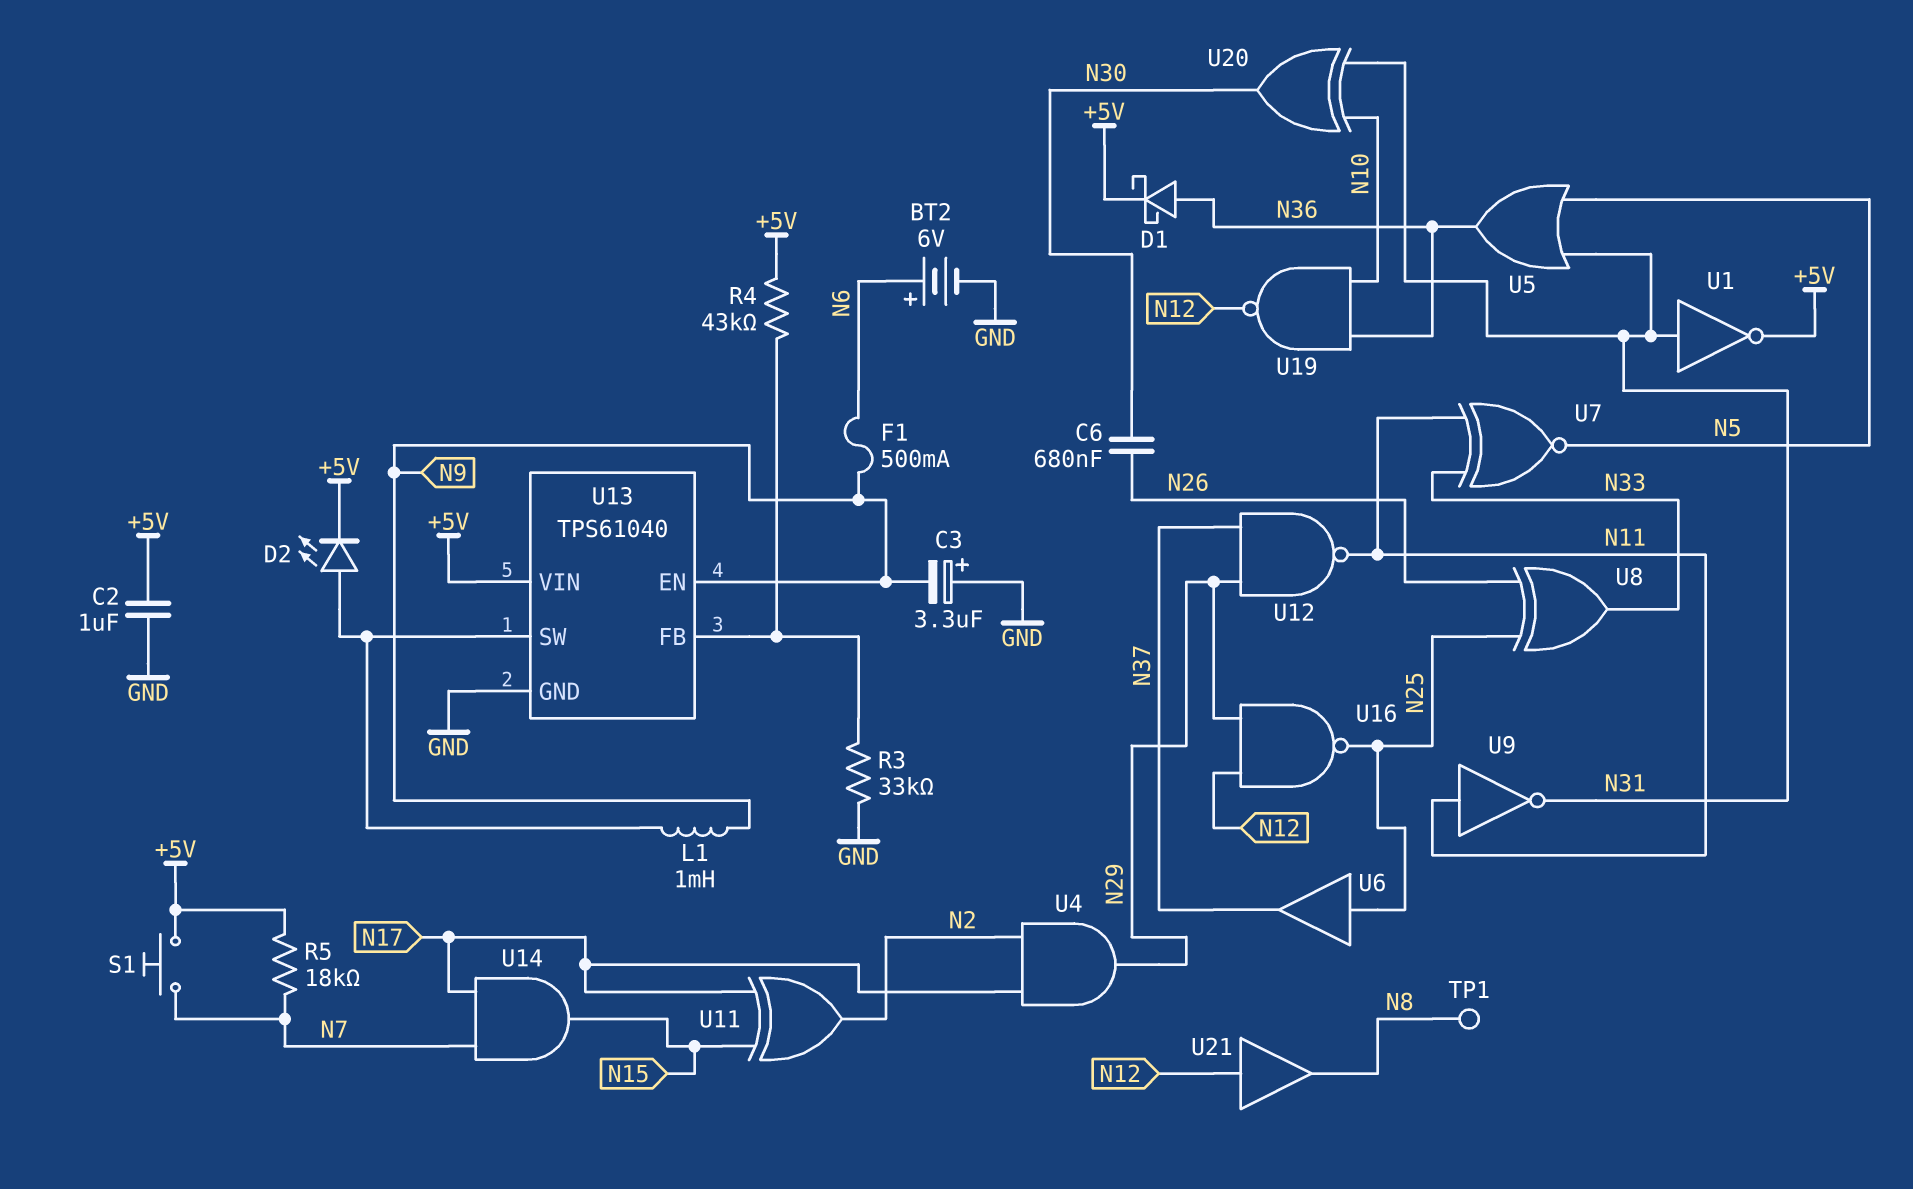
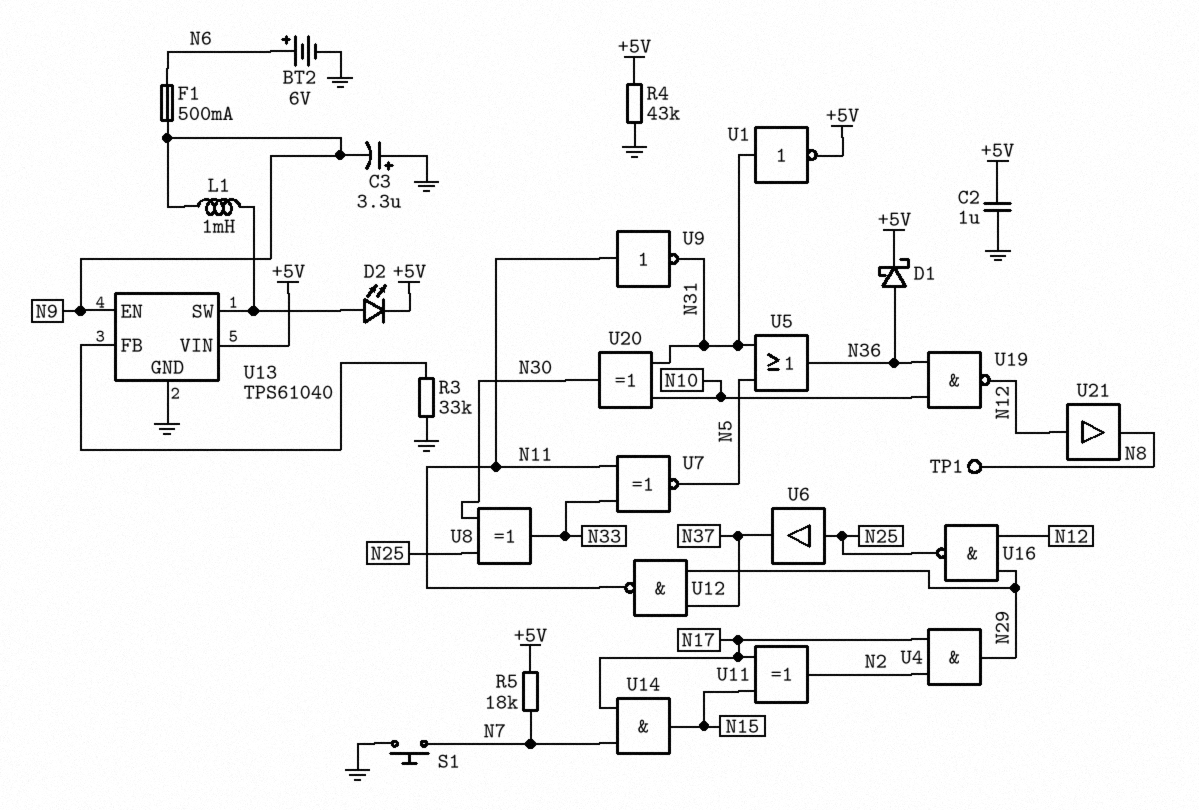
C6: 680nF (N26, N30) -> none
R4: 43k (+5V, U13/FB) -> 43k (+5V, GND)
S1: button (+5V, N7) -> button (GND, N7)
U8: XOR (in N25, in N26, out N33) -> XOR (in N25, in N30, out N33)

